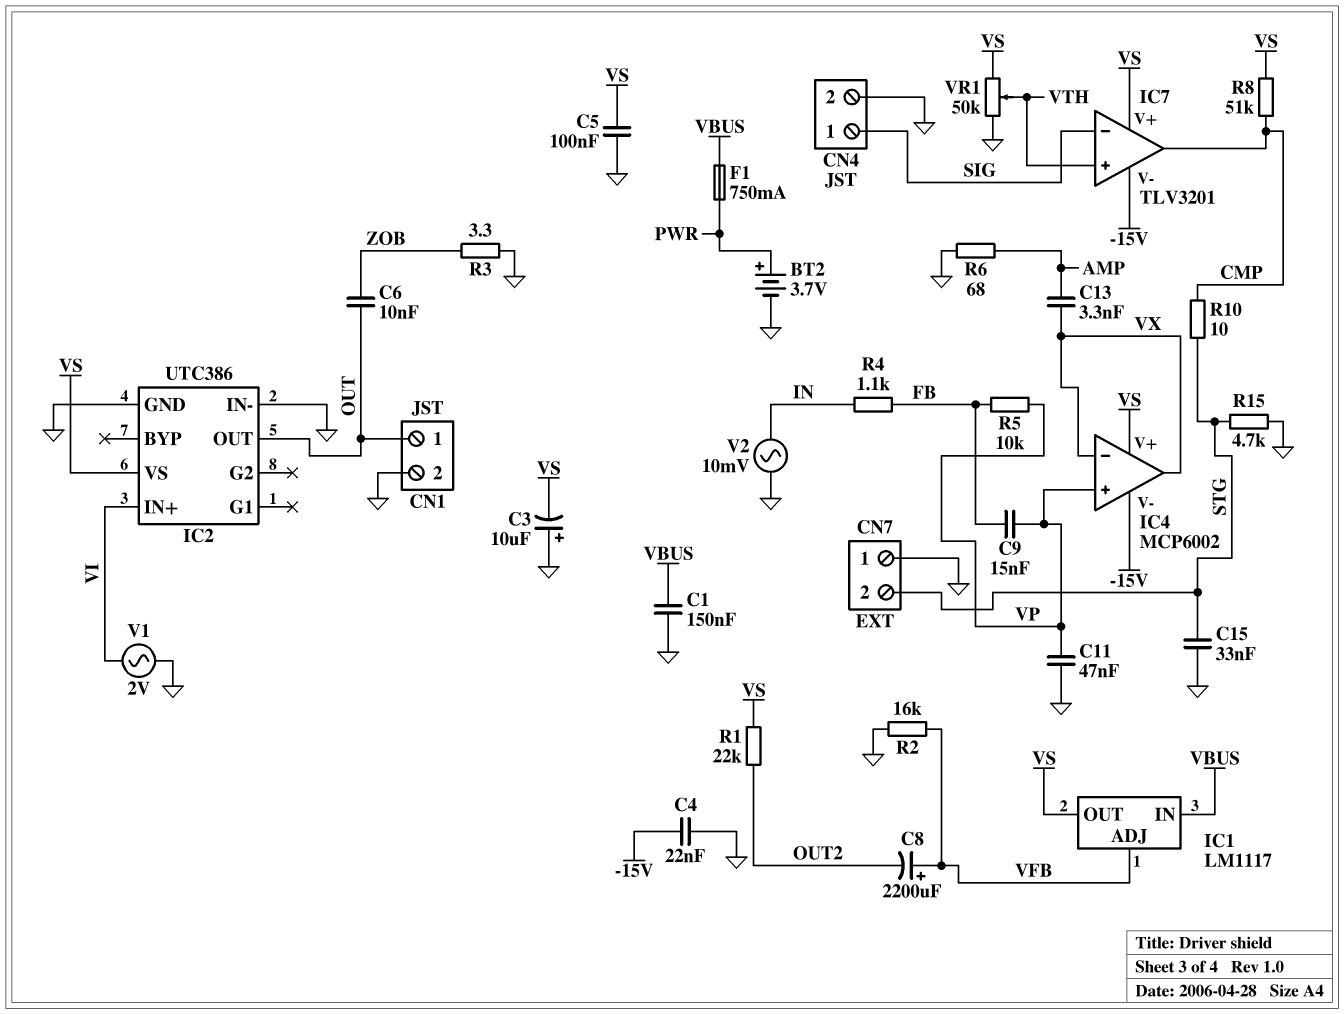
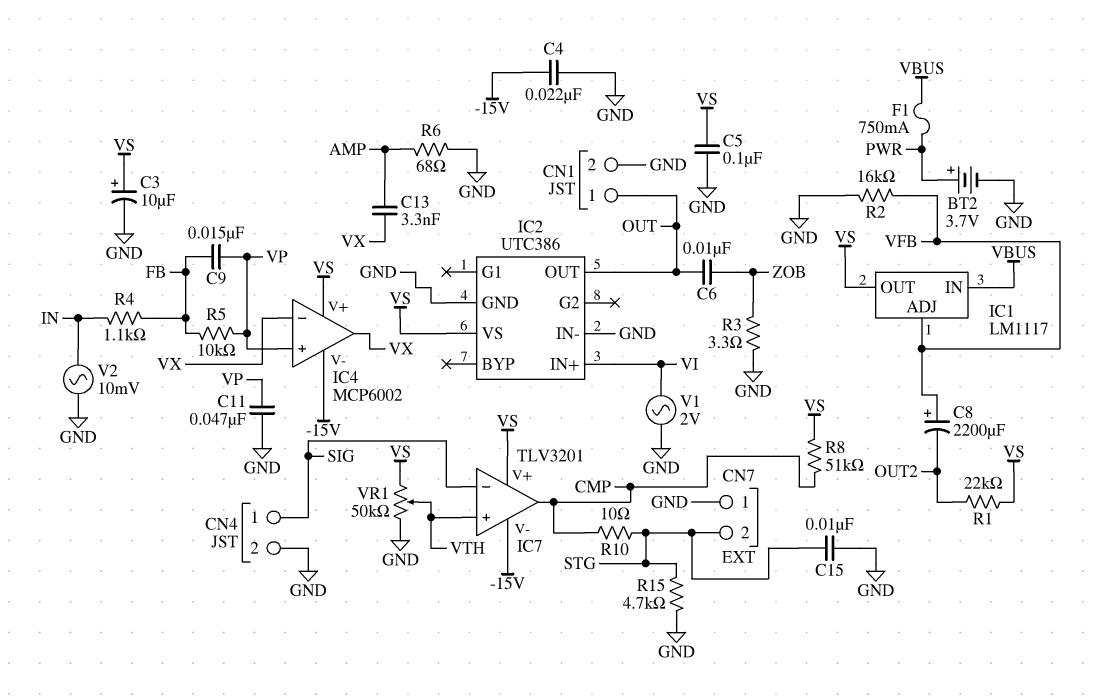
C1: 150nF (GND, VBUS) -> none
C3: 10uF (plus GND, minus VS) -> 10uF (plus VS, minus GND)
C15: 33nF (GND, STG) -> 10nF (GND, STG)

